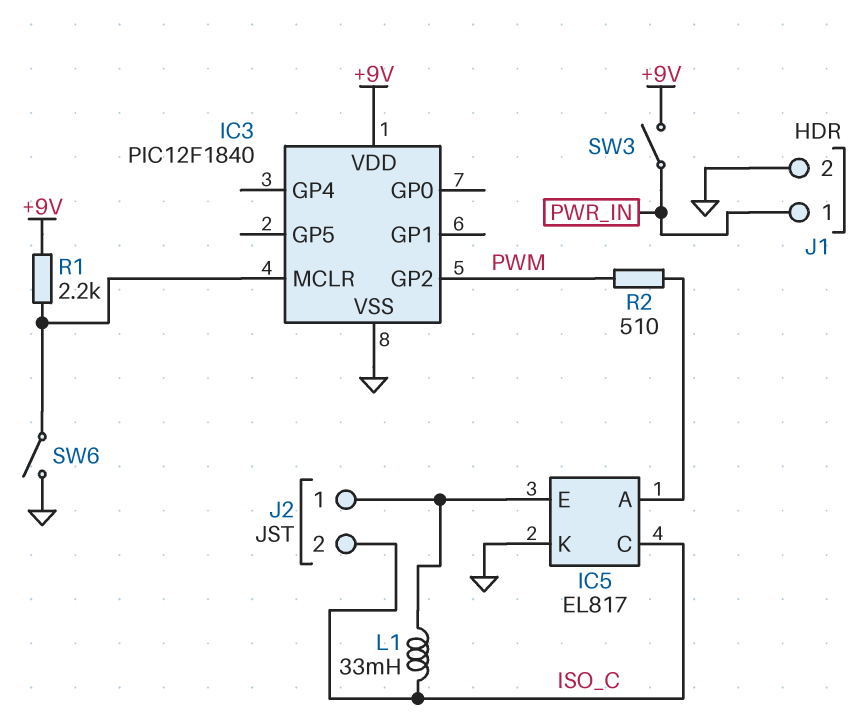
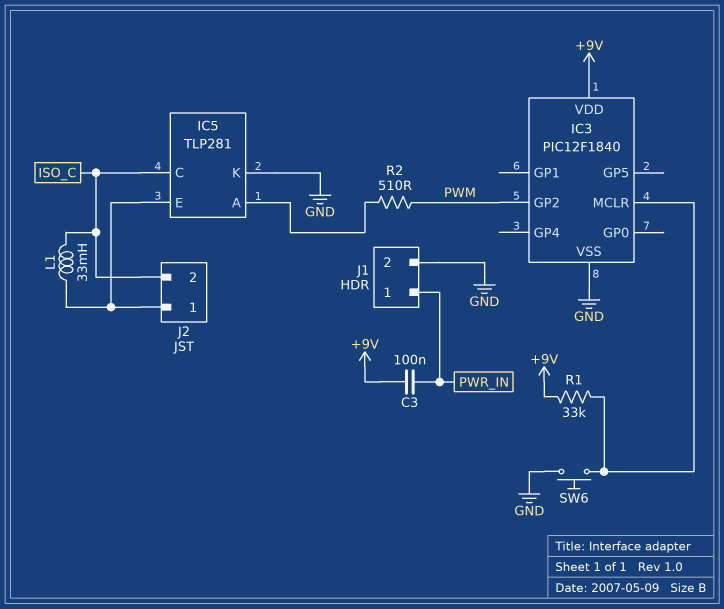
C3: none -> 100nF (+9V, PWR_IN)
IC5: EL817 -> TLP281
R1: 2.2k (+9V, IC3/MCLR) -> 33k (+9V, IC3/MCLR)
SW3: switch (+9V, PWR_IN) -> none
SW6: switch (GND, IC3/MCLR) -> button (GND, IC3/MCLR)

